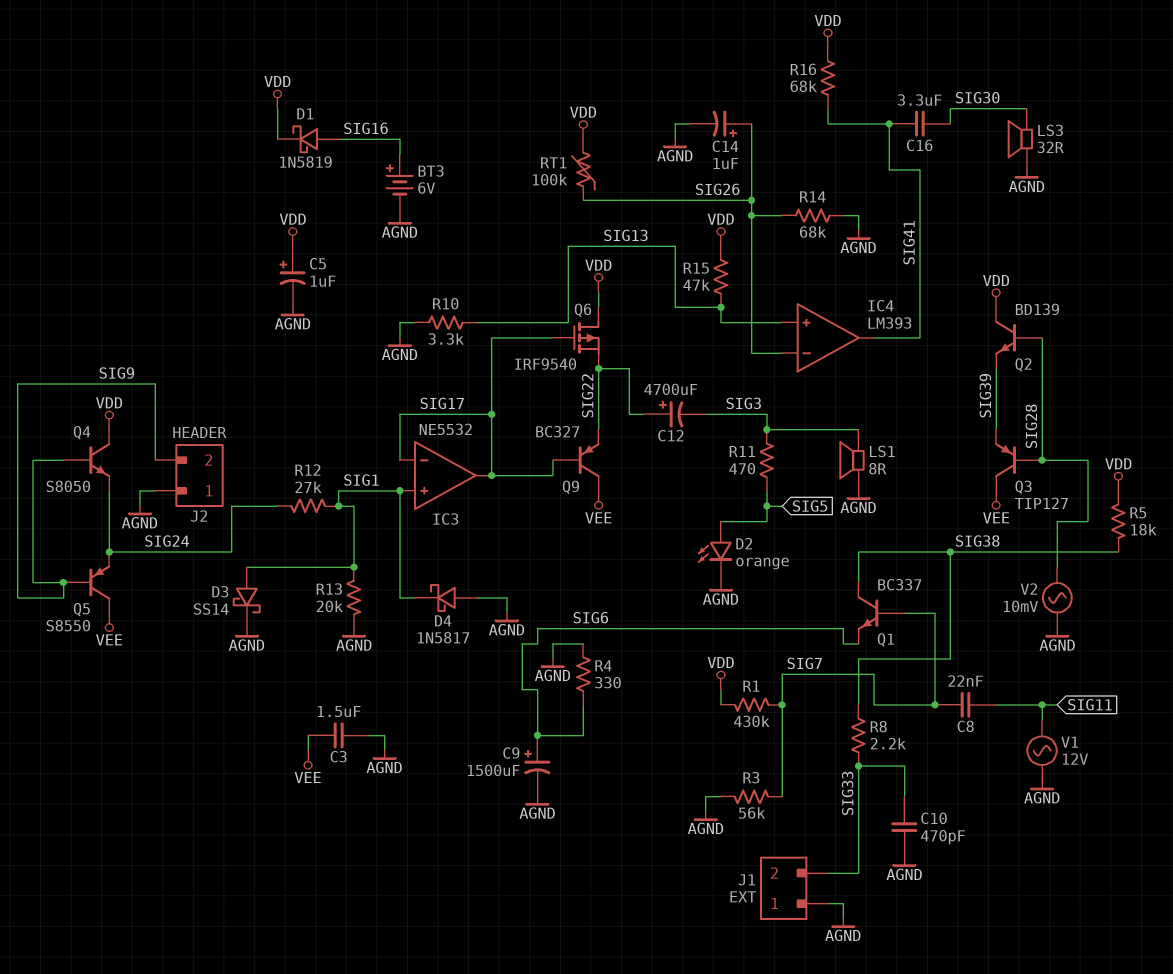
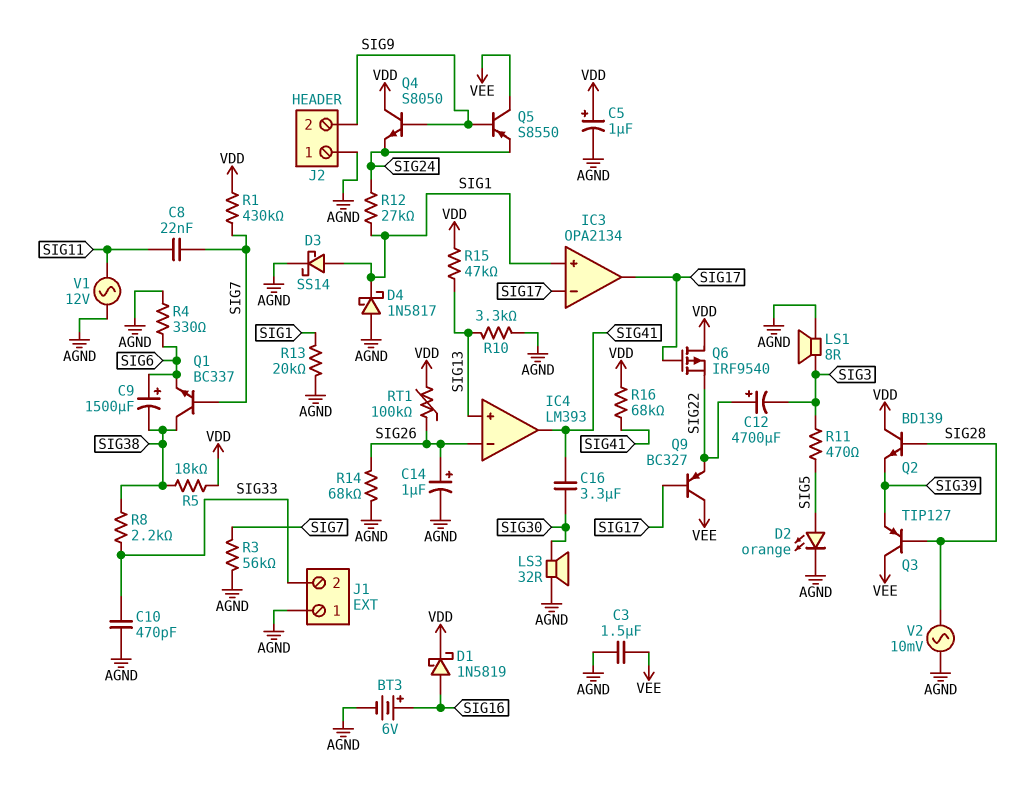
C9: 1500uF (plus SIG6, minus AGND) -> 1500uF (plus SIG6, minus SIG38)
IC3: NE5532 -> OPA2134

